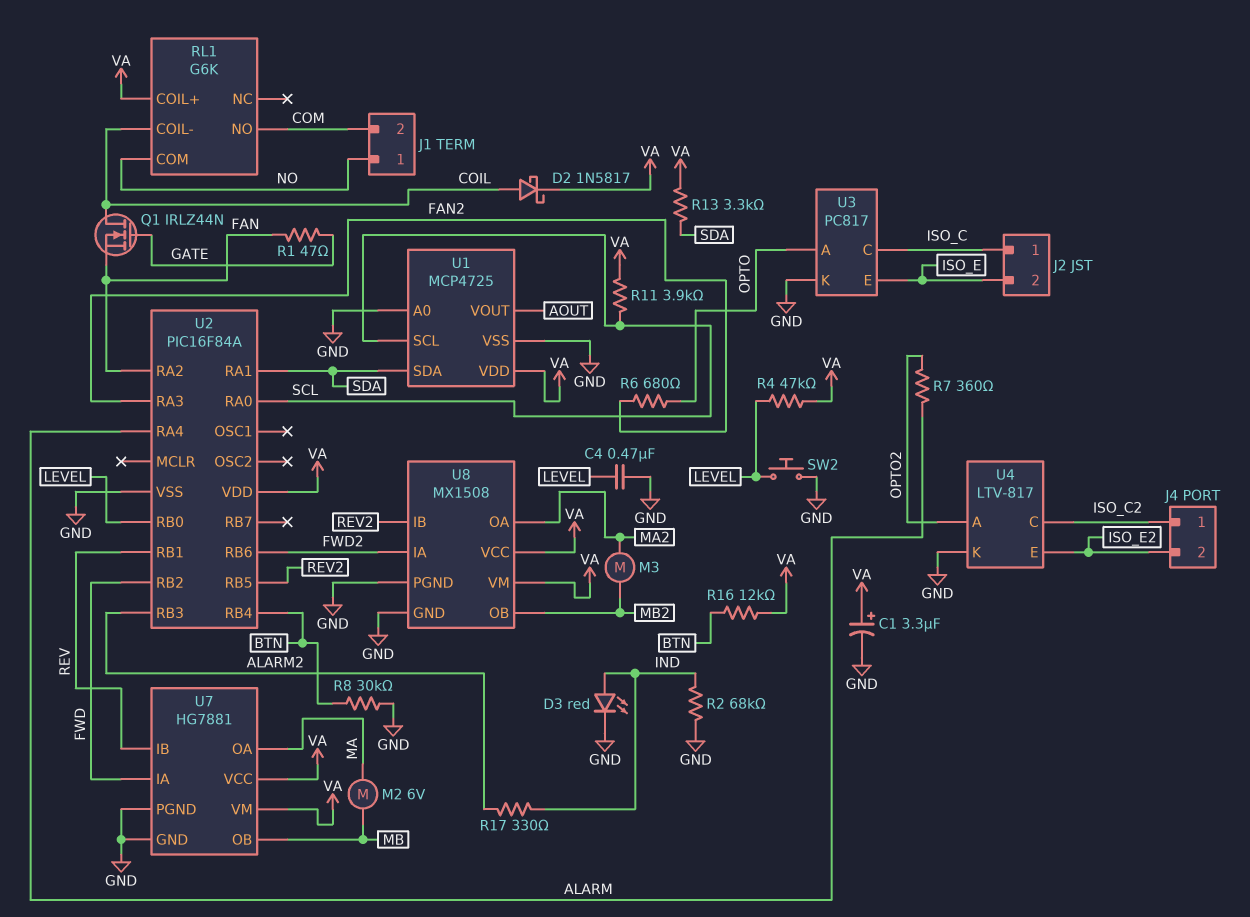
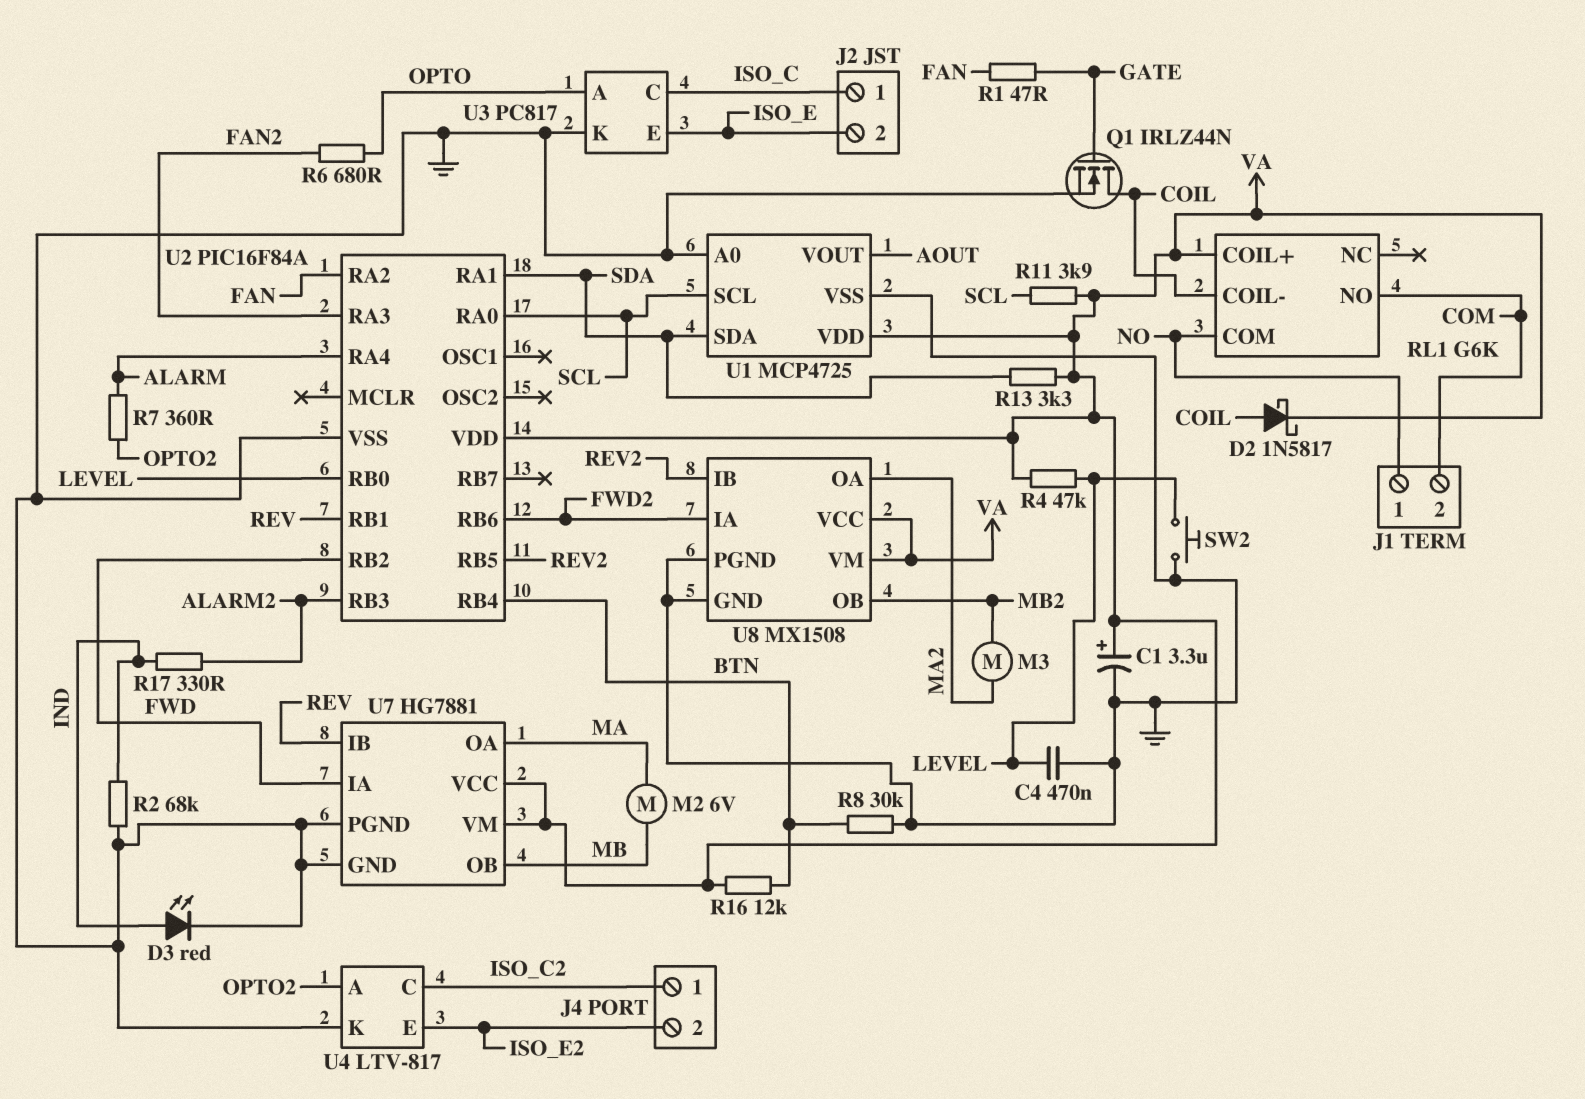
Q1: NMOS IRLZ44N (G GATE, D COIL, S FAN) -> NMOS IRLZ44N (G GATE, D COIL, S GND)

